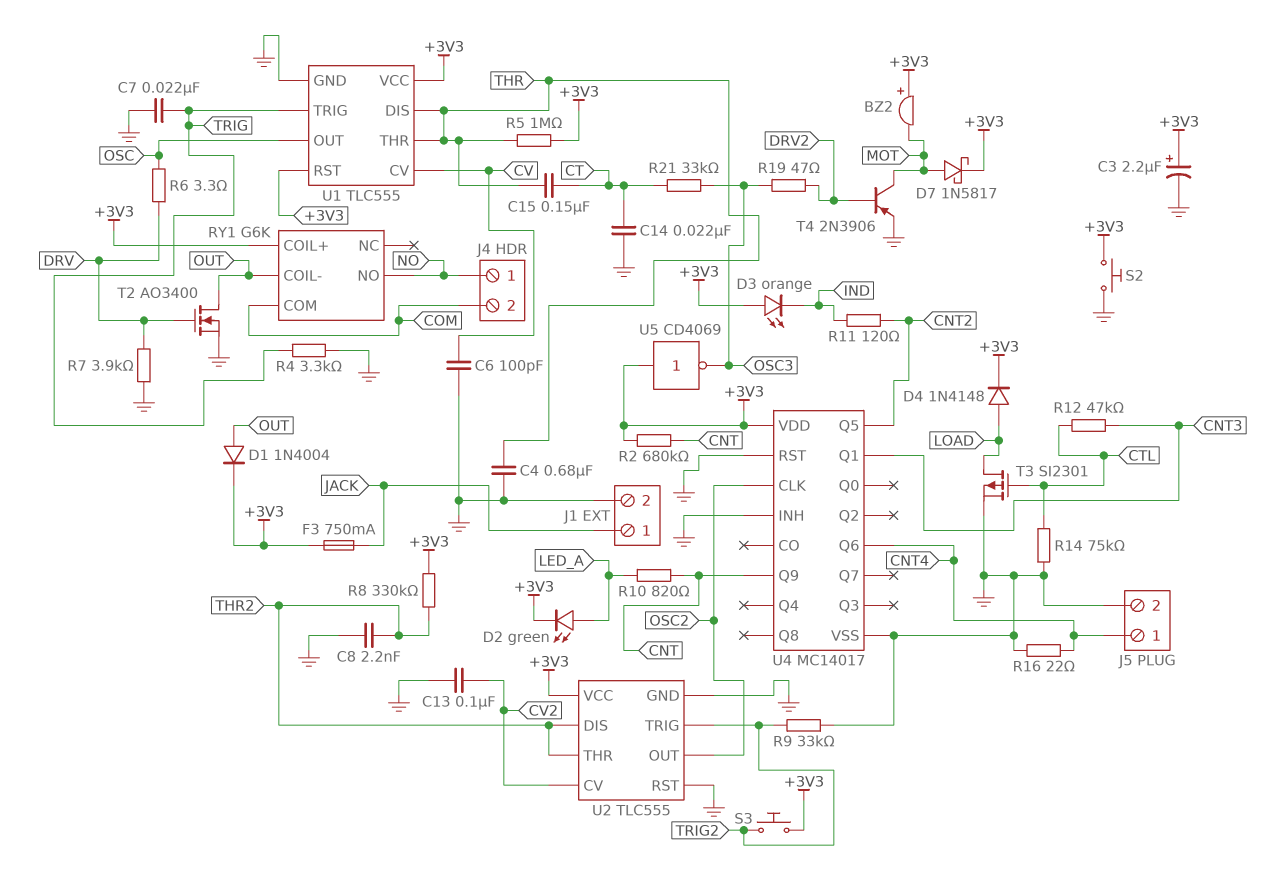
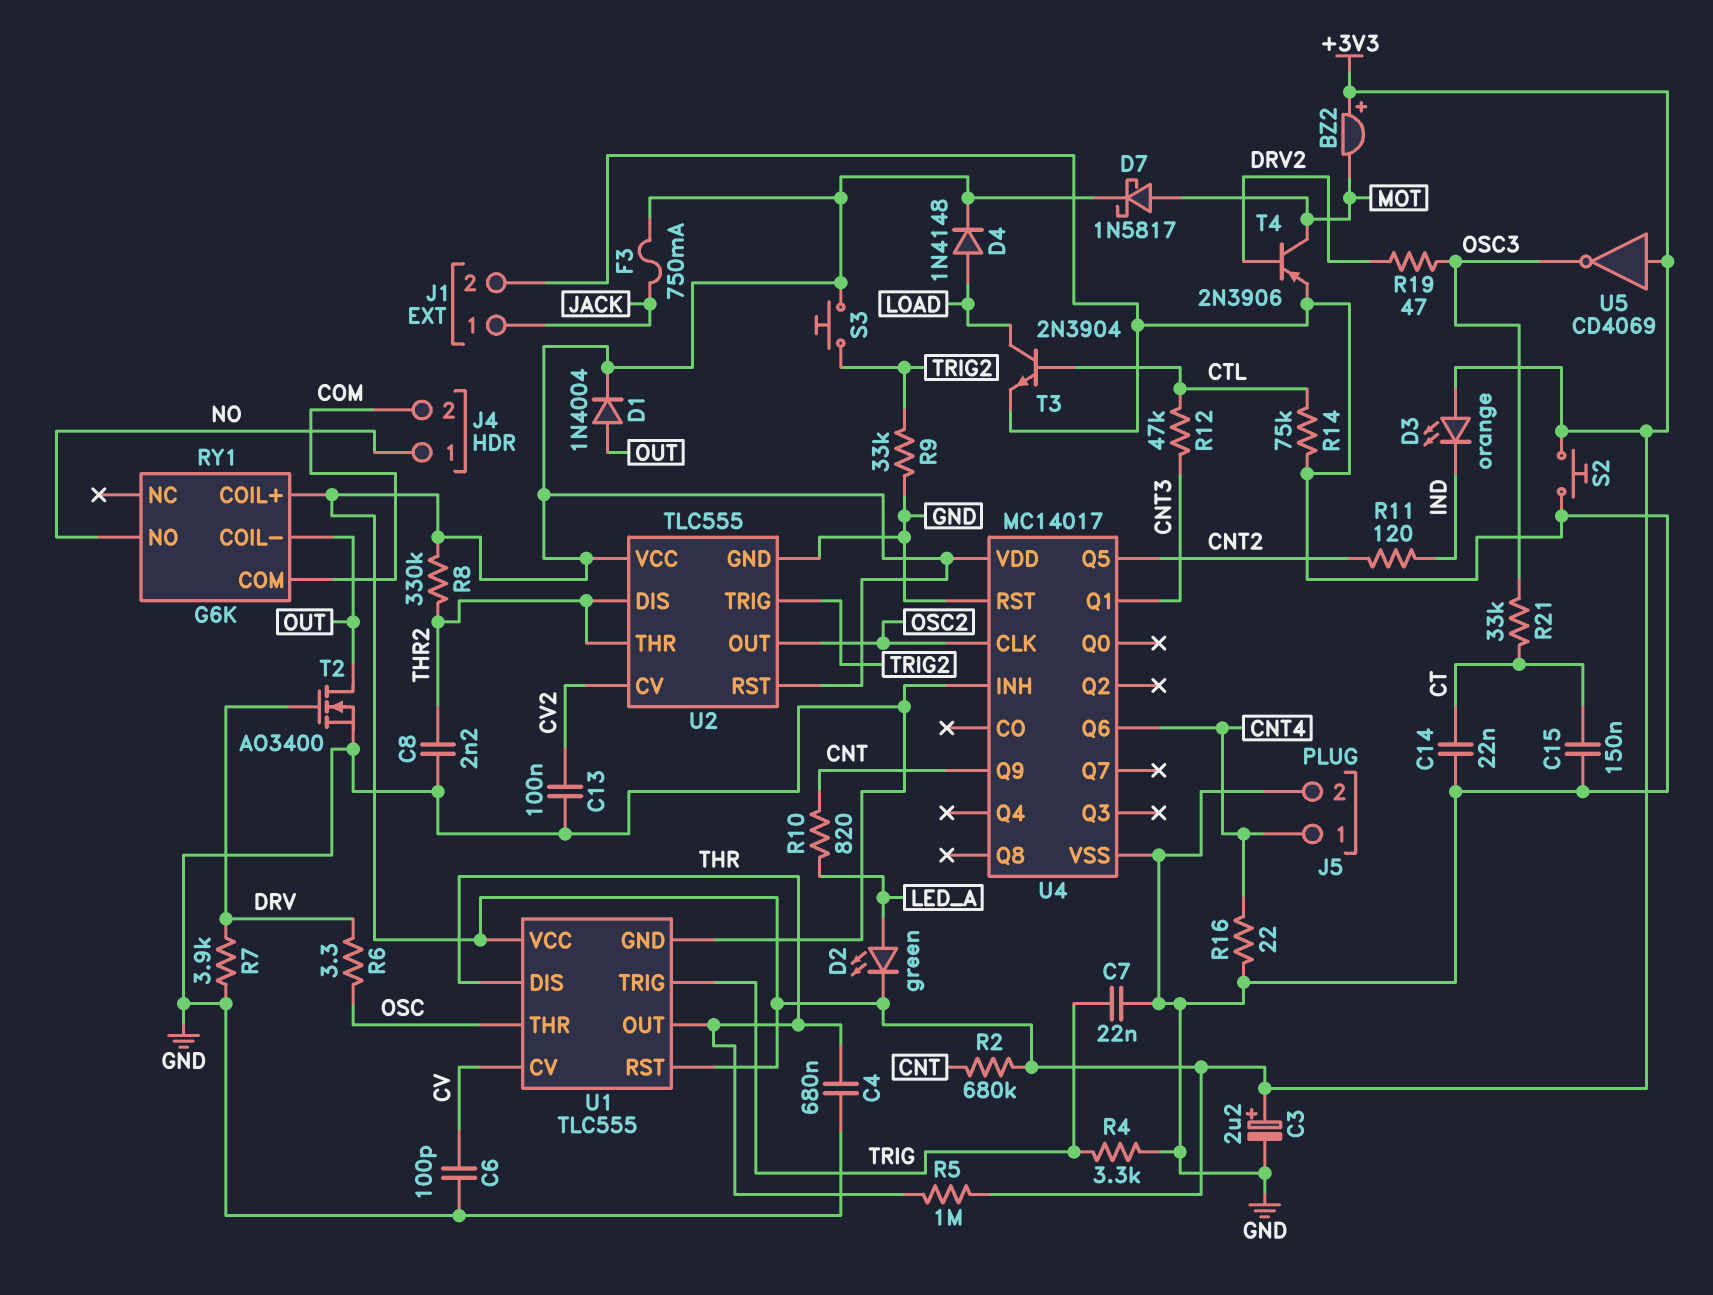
C15: 150nF (CT, THR) -> 150nF (CT, GND)
T3: PMOS SI2301 (G CTL, D LOAD, S GND) -> NPN 2N3904 (B CTL, C LOAD, E GND)
U1 pin OUT: OSC -> THR
U1 pin THR: THR -> OSC
U2 pin RST: GND -> +3V3

